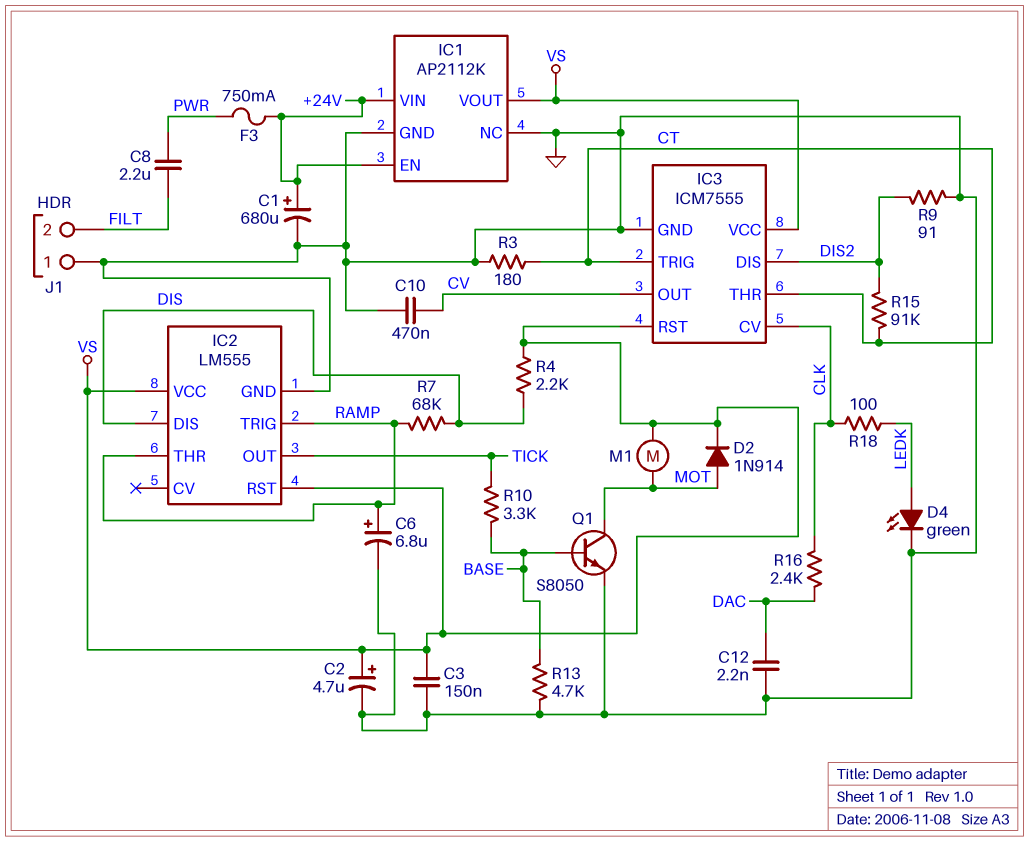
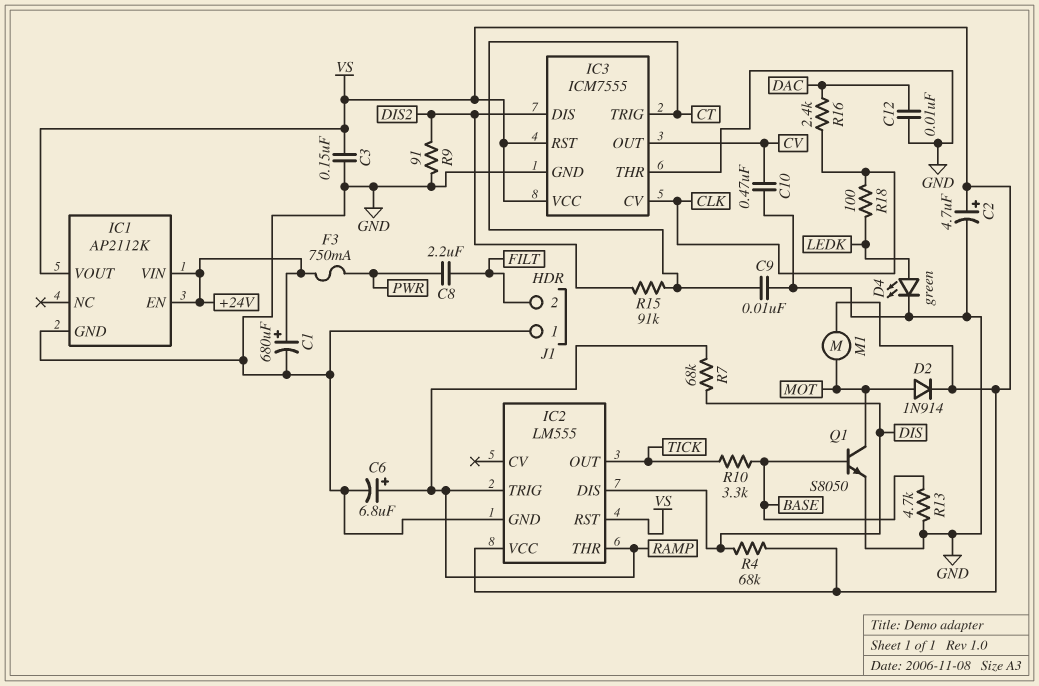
C9: none -> 10nF (CT, GND)
C12: 2.2nF (DAC, GND) -> 10nF (DAC, GND)
IC1 pin NC: GND -> none
IC3 pin THR: CT -> GND
R3: 180 (CT, GND) -> none
R4: 2.2k (DIS, VS) -> 68k (DIS, VS)

